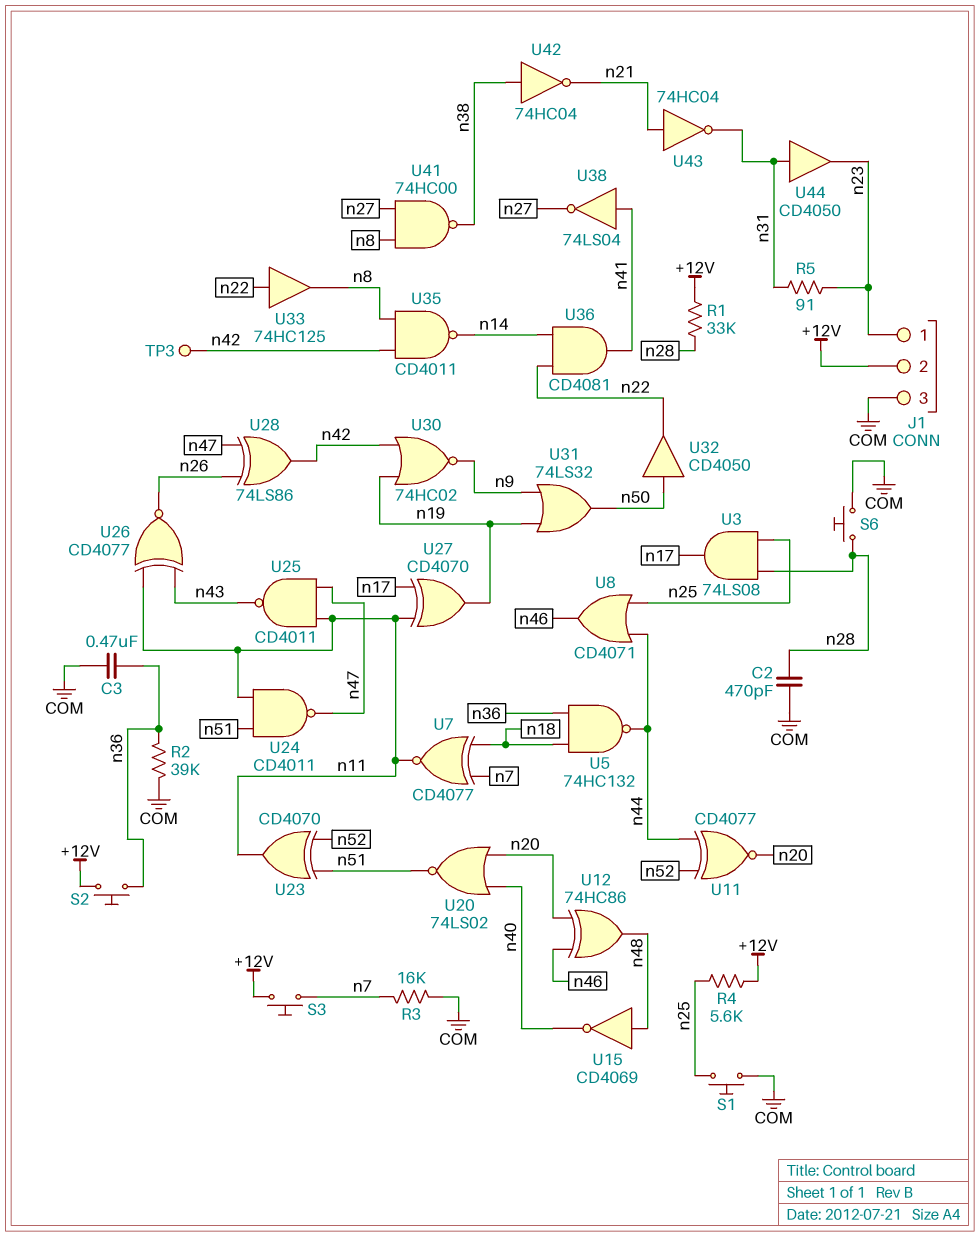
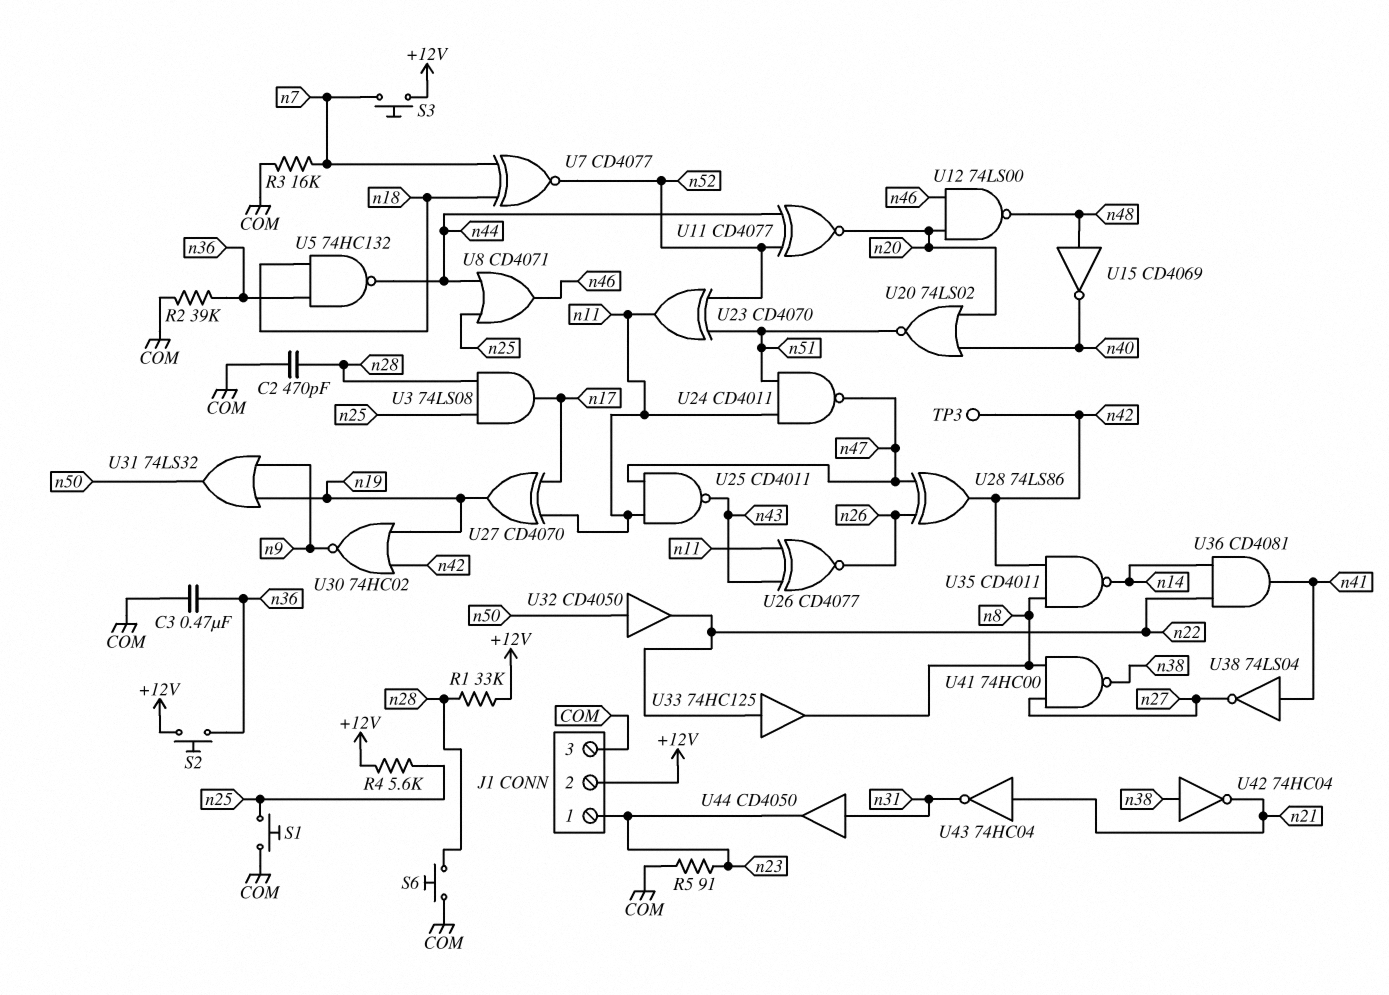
R5: 91 (n23, n31) -> 91 (COM, n23)
U7: XNOR CD4077 (in n7, in n18, out n11) -> XNOR CD4077 (in n7, in n18, out n52)
U12: XOR 74HC86 (in n20, in n46, out n48) -> NAND 74LS00 (in n20, in n46, out n48)

